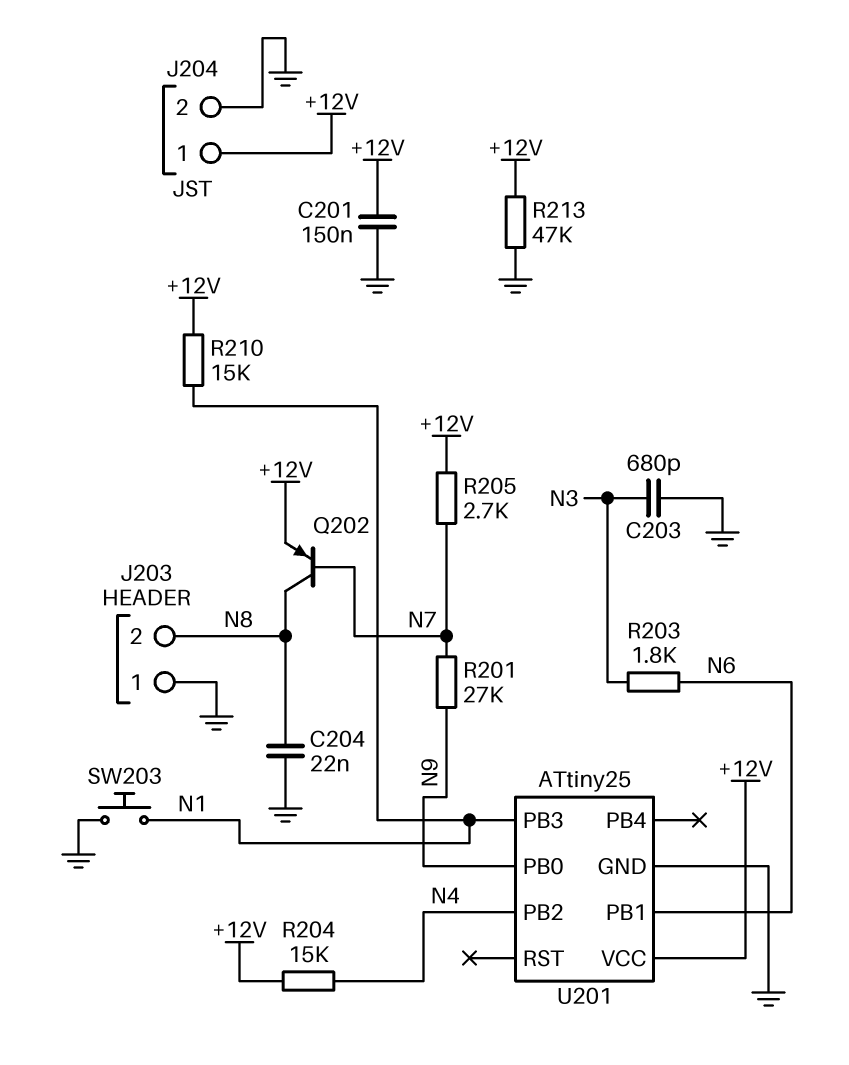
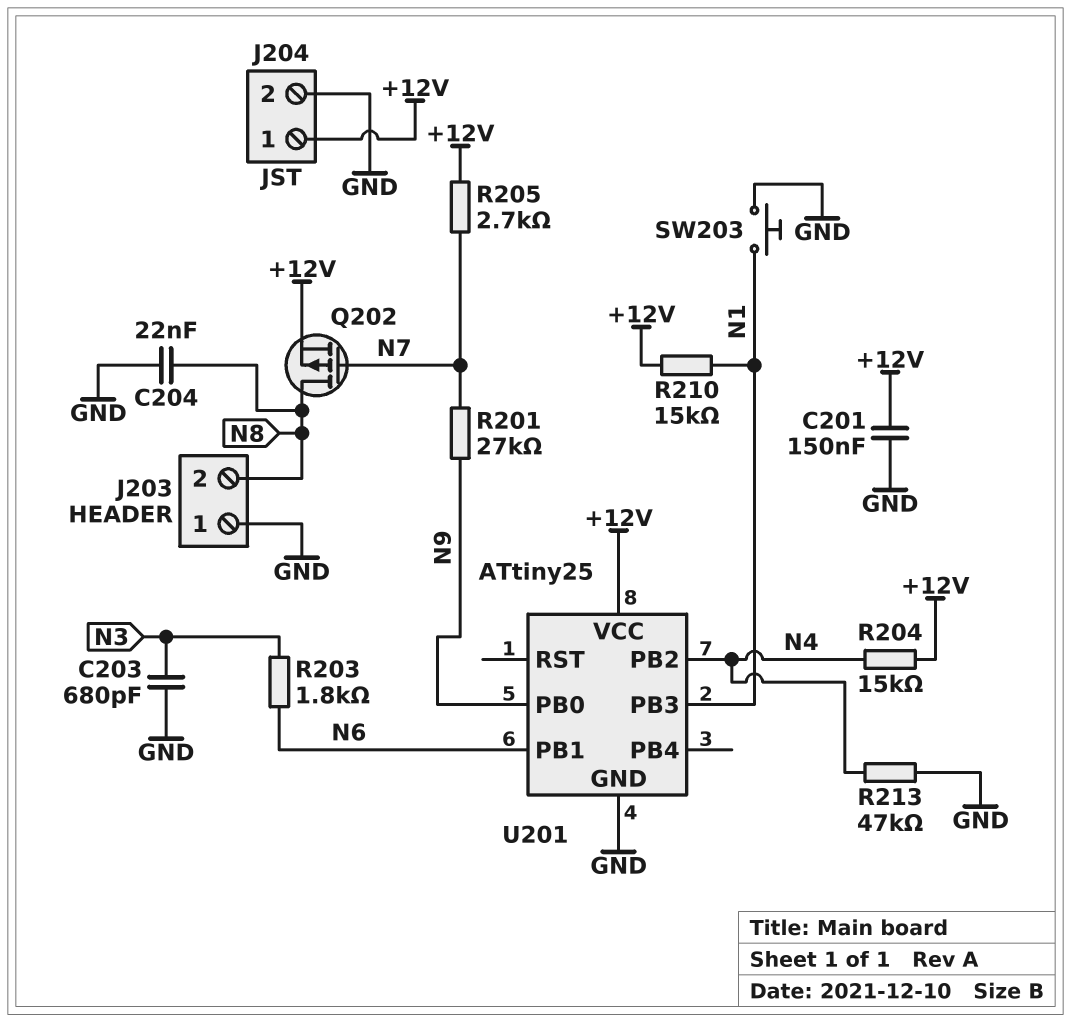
Q202: PNP (B N7, C N8, E +12V) -> PMOS (G N7, D N8, S +12V)
R213: 47k (+12V, GND) -> 47k (GND, N4)

